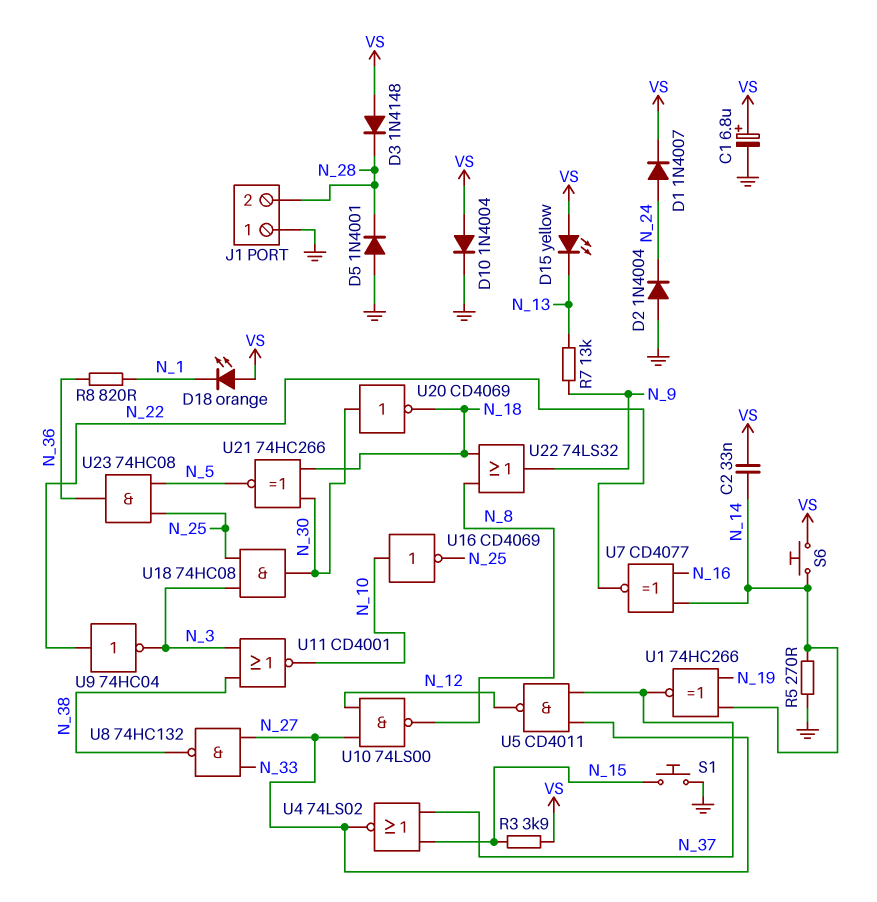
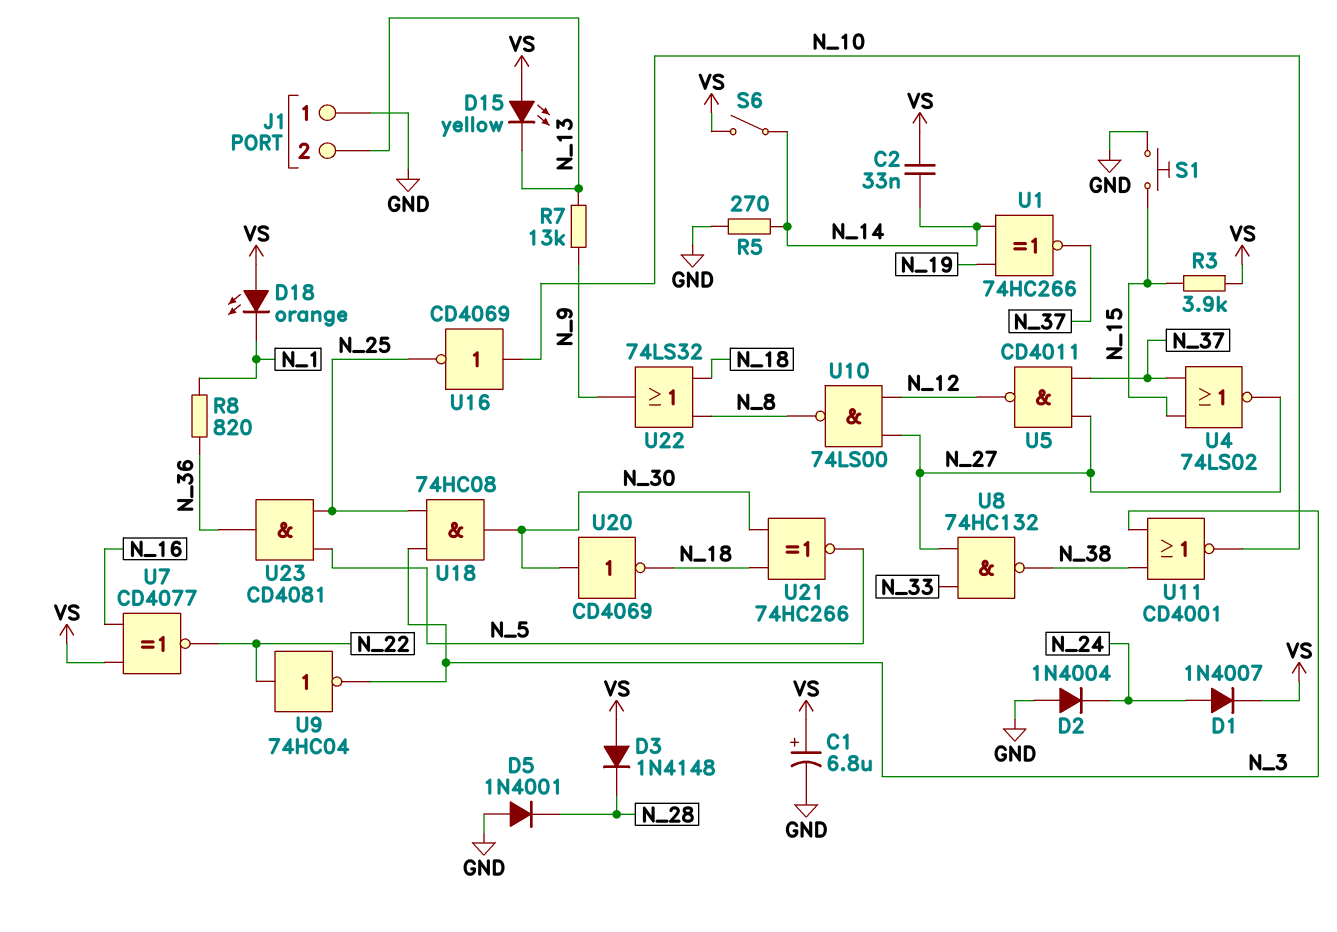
D10: diode 1N4004 (A VS, K GND) -> none
J1 pin 2: N_28 -> N_13
S6: button (N_14, VS) -> switch (N_14, VS)
U7: XNOR CD4077 (in N_14, in N_16, out N_22) -> XNOR CD4077 (in N_16, in VS, out N_22)
U23: AND 74HC08 (in N_5, in N_25, out N_36) -> AND CD4081 (in N_5, in N_25, out N_36)

